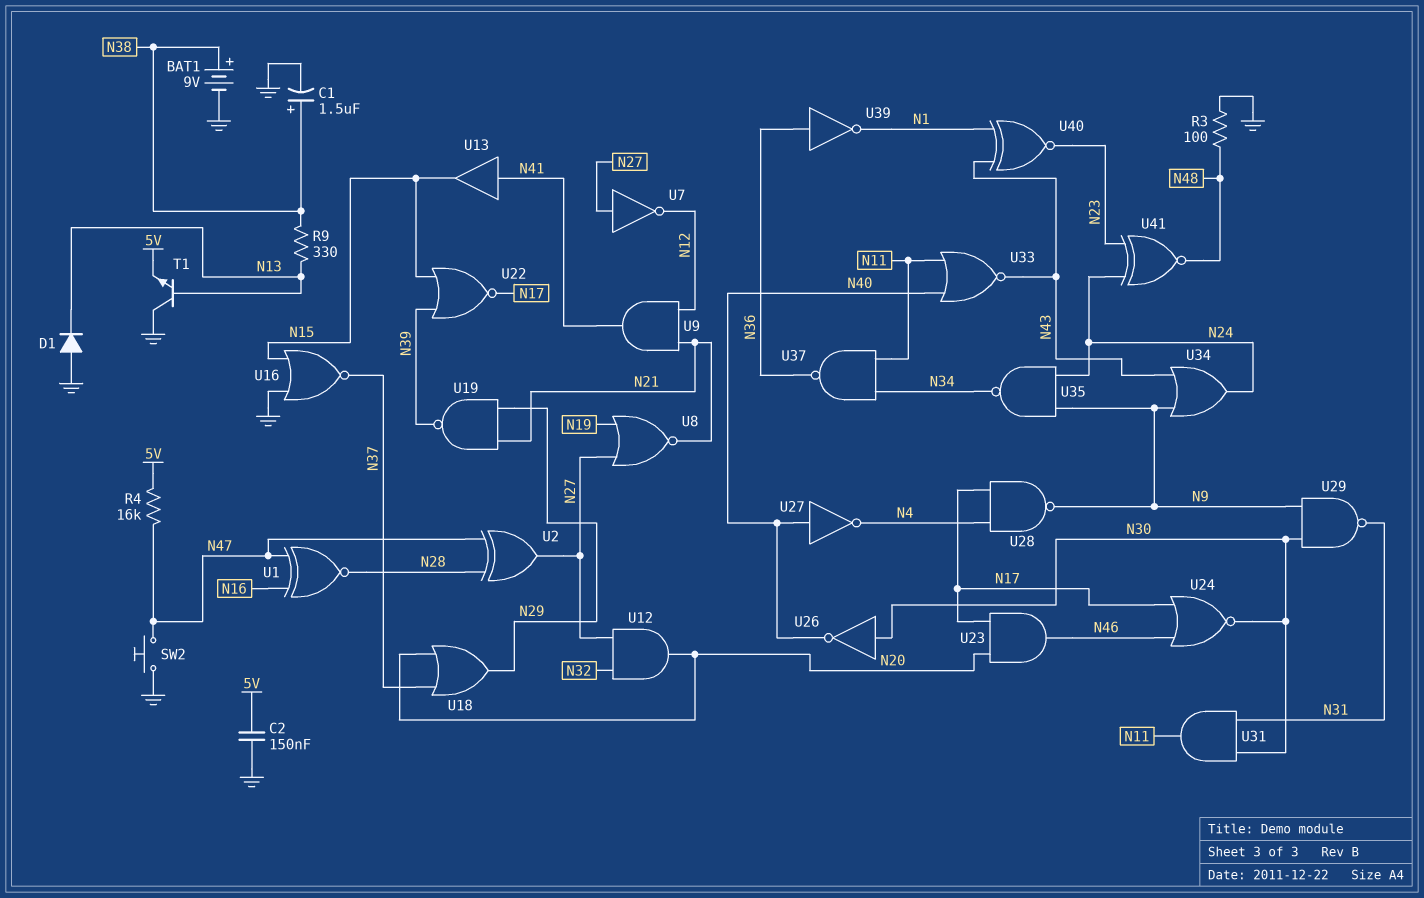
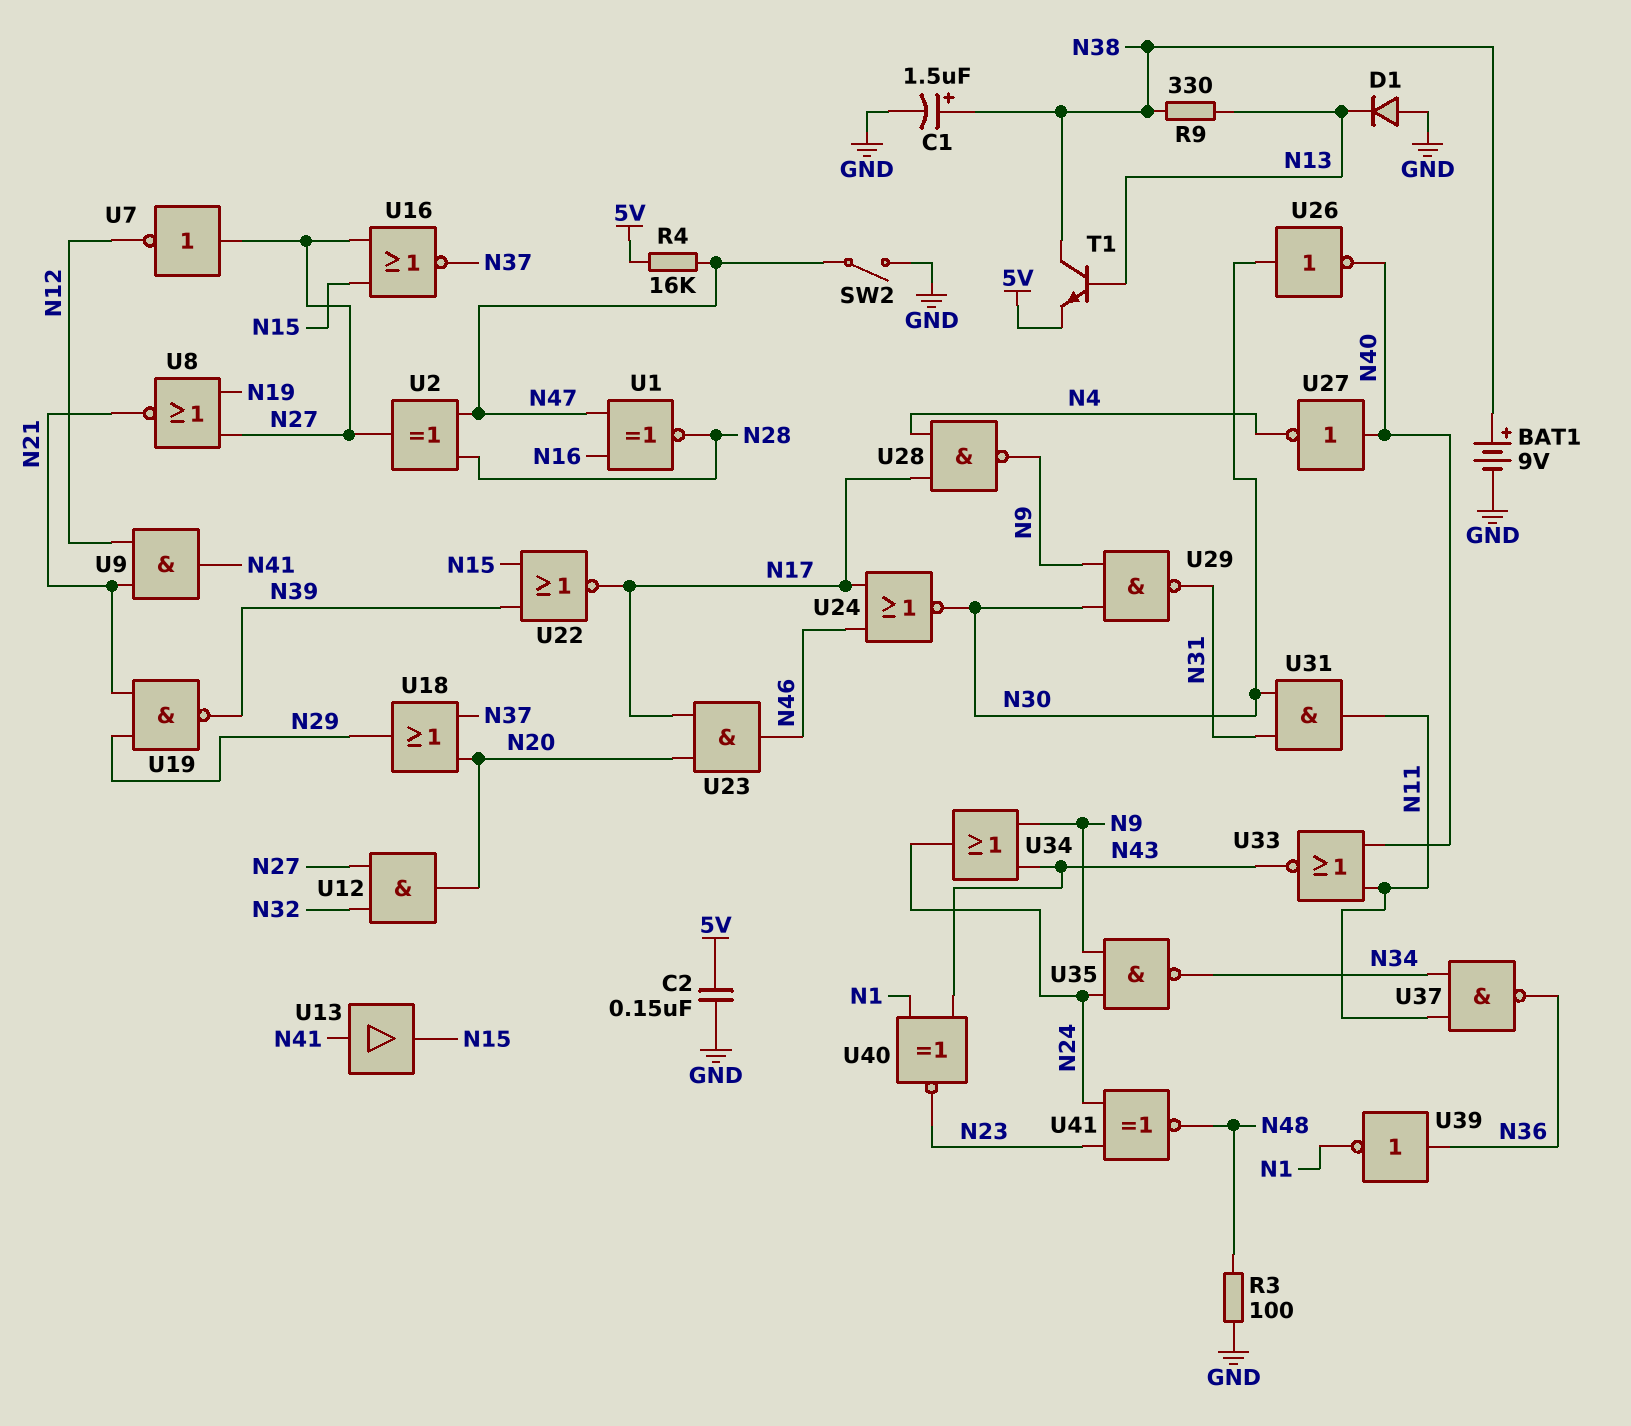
SW2: button (GND, N47) -> switch (GND, N47)
T1: NPN (B N13, C GND, E 5V) -> NPN (B N13, C N38, E 5V)
U16: NOR (in GND, in N15, out N37) -> NOR (in N15, in N27, out N37)

